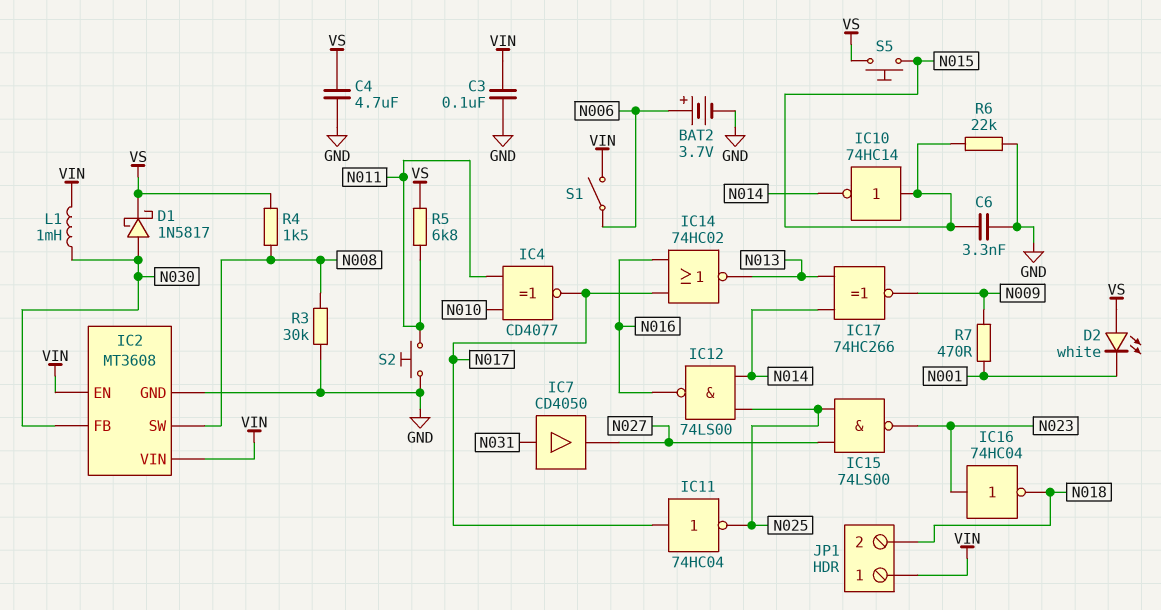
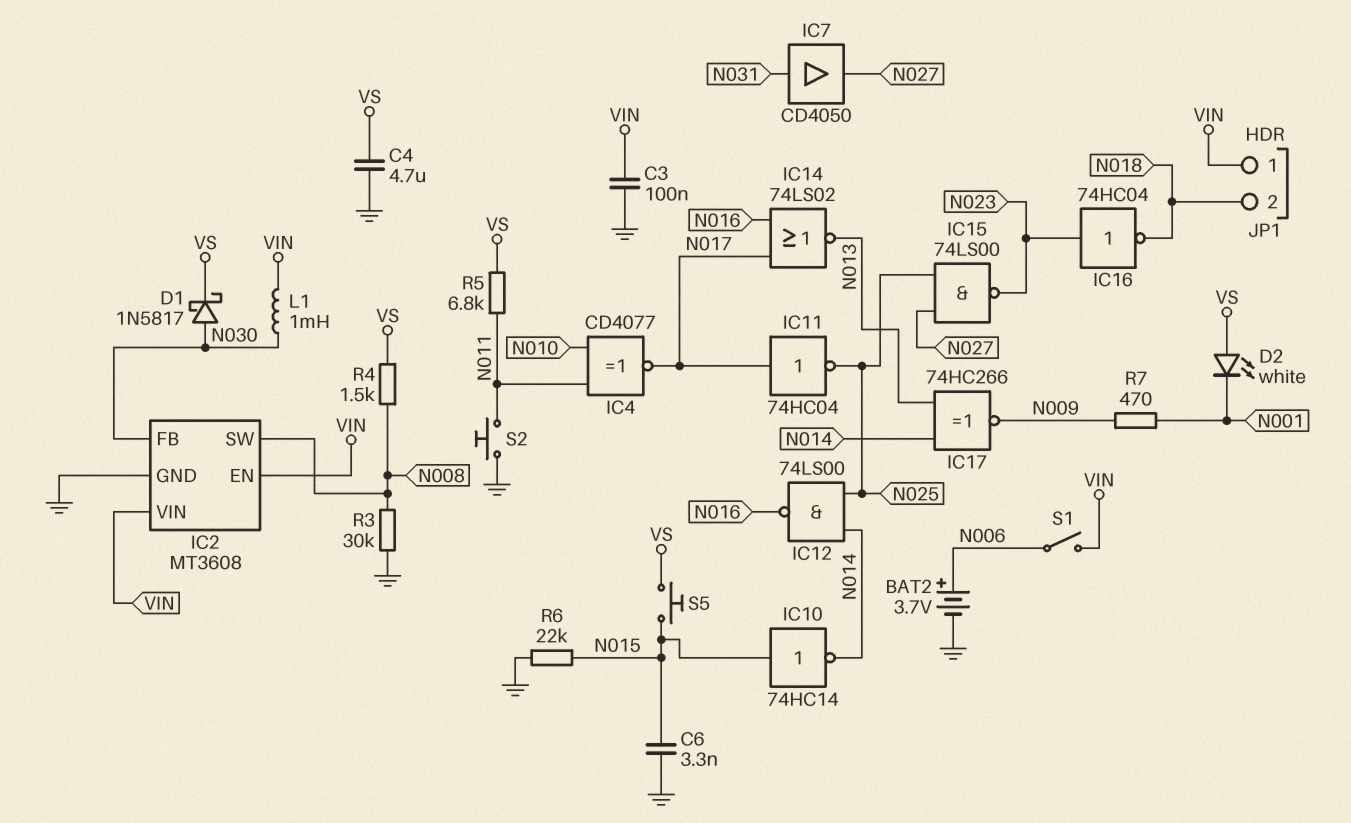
IC14: NOR 74HC02 (in N016, in N017, out N013) -> NOR 74LS02 (in N016, in N017, out N013)

